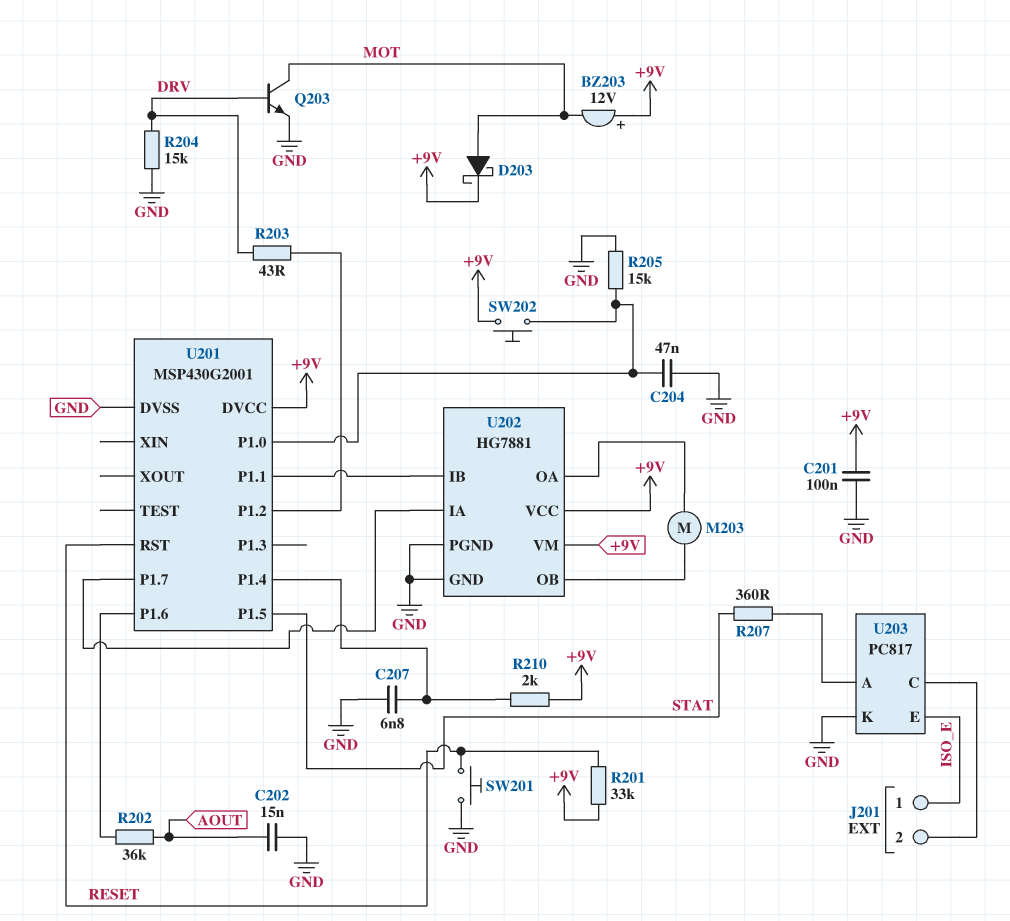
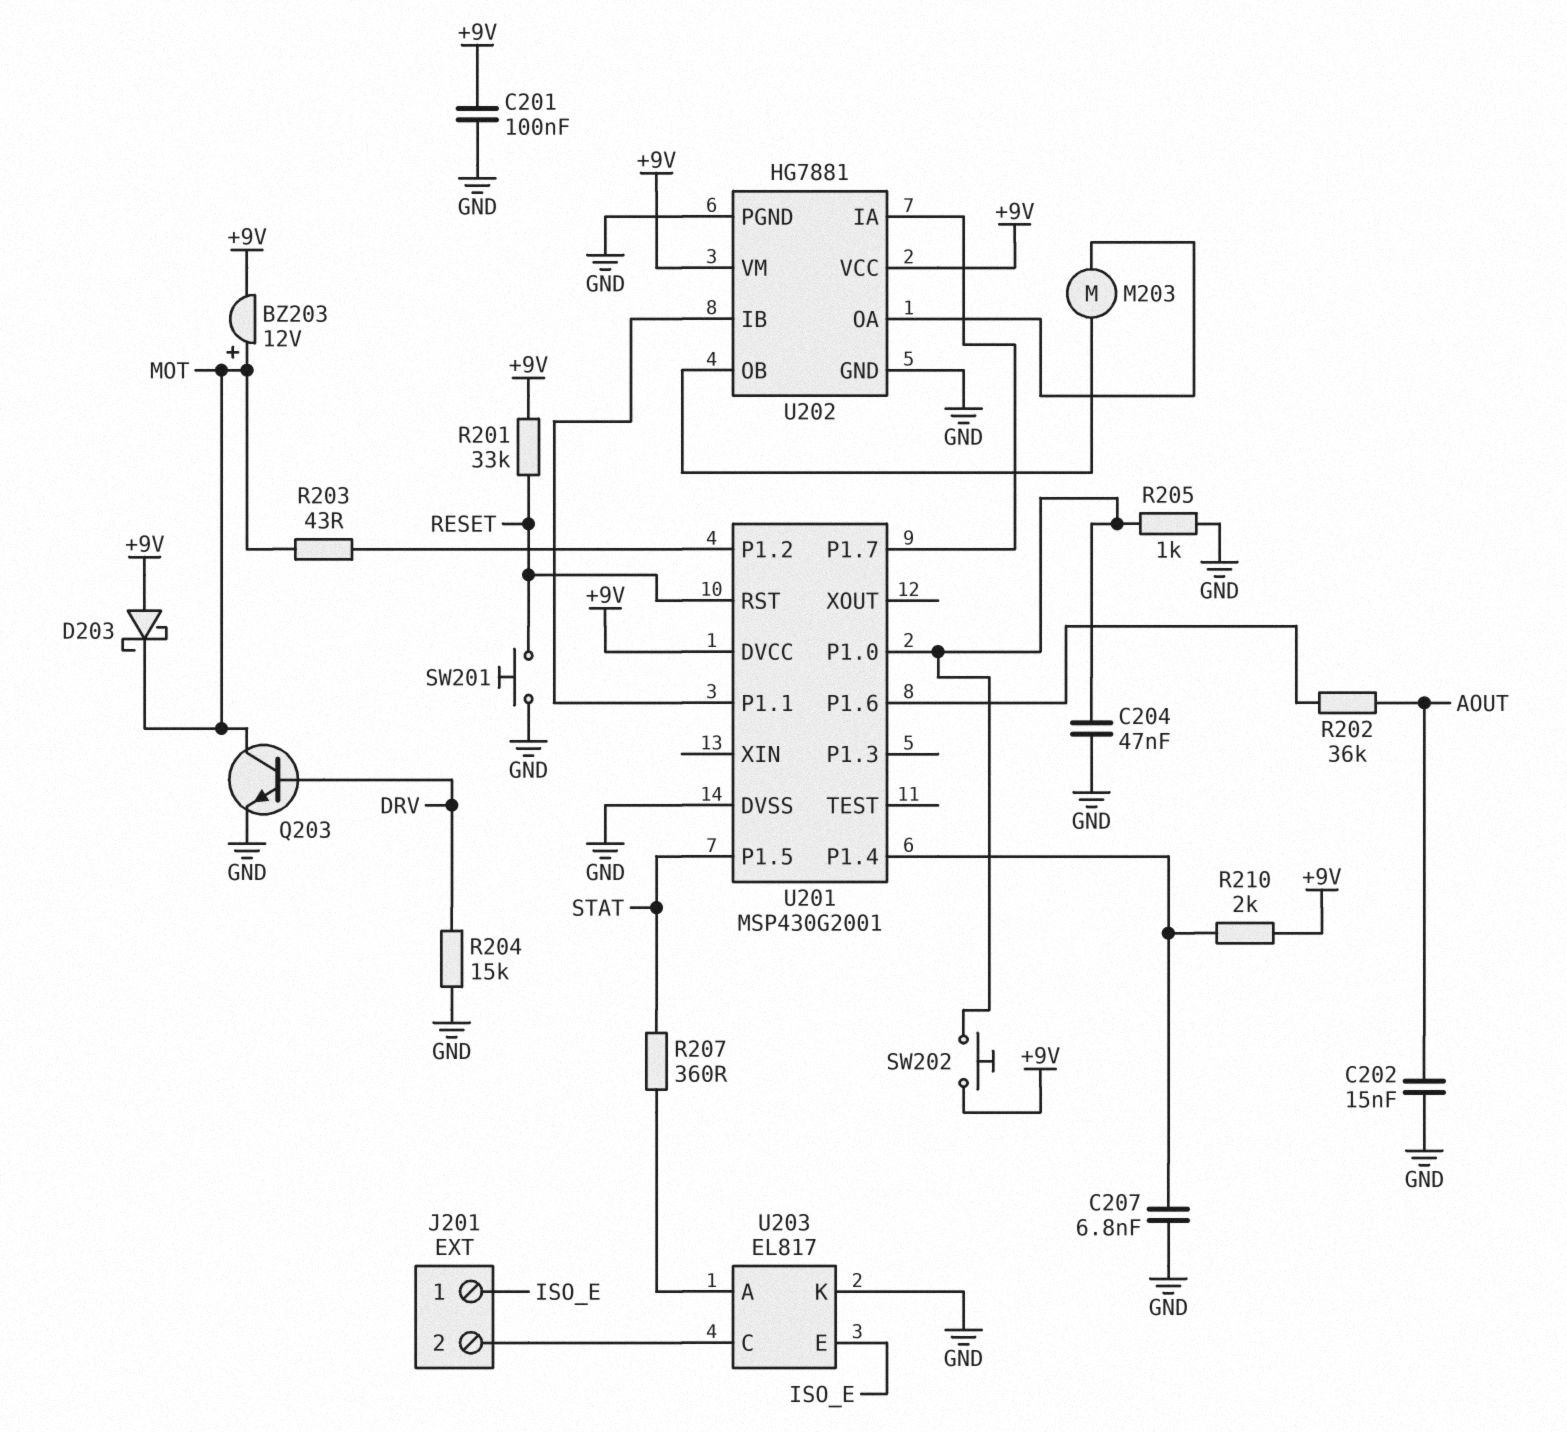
BZ203: buzzer 12V (plus +9V, minus MOT) -> buzzer 12V (plus MOT, minus +9V)
D203: schottky (A MOT, K +9V) -> schottky (A +9V, K MOT)
R203: 43 (DRV, U201/P1.2) -> 43 (MOT, U201/P1.2)
R205: 15k (GND, U201/P1.0) -> 1k (GND, U201/P1.0)
U203: PC817 -> EL817

